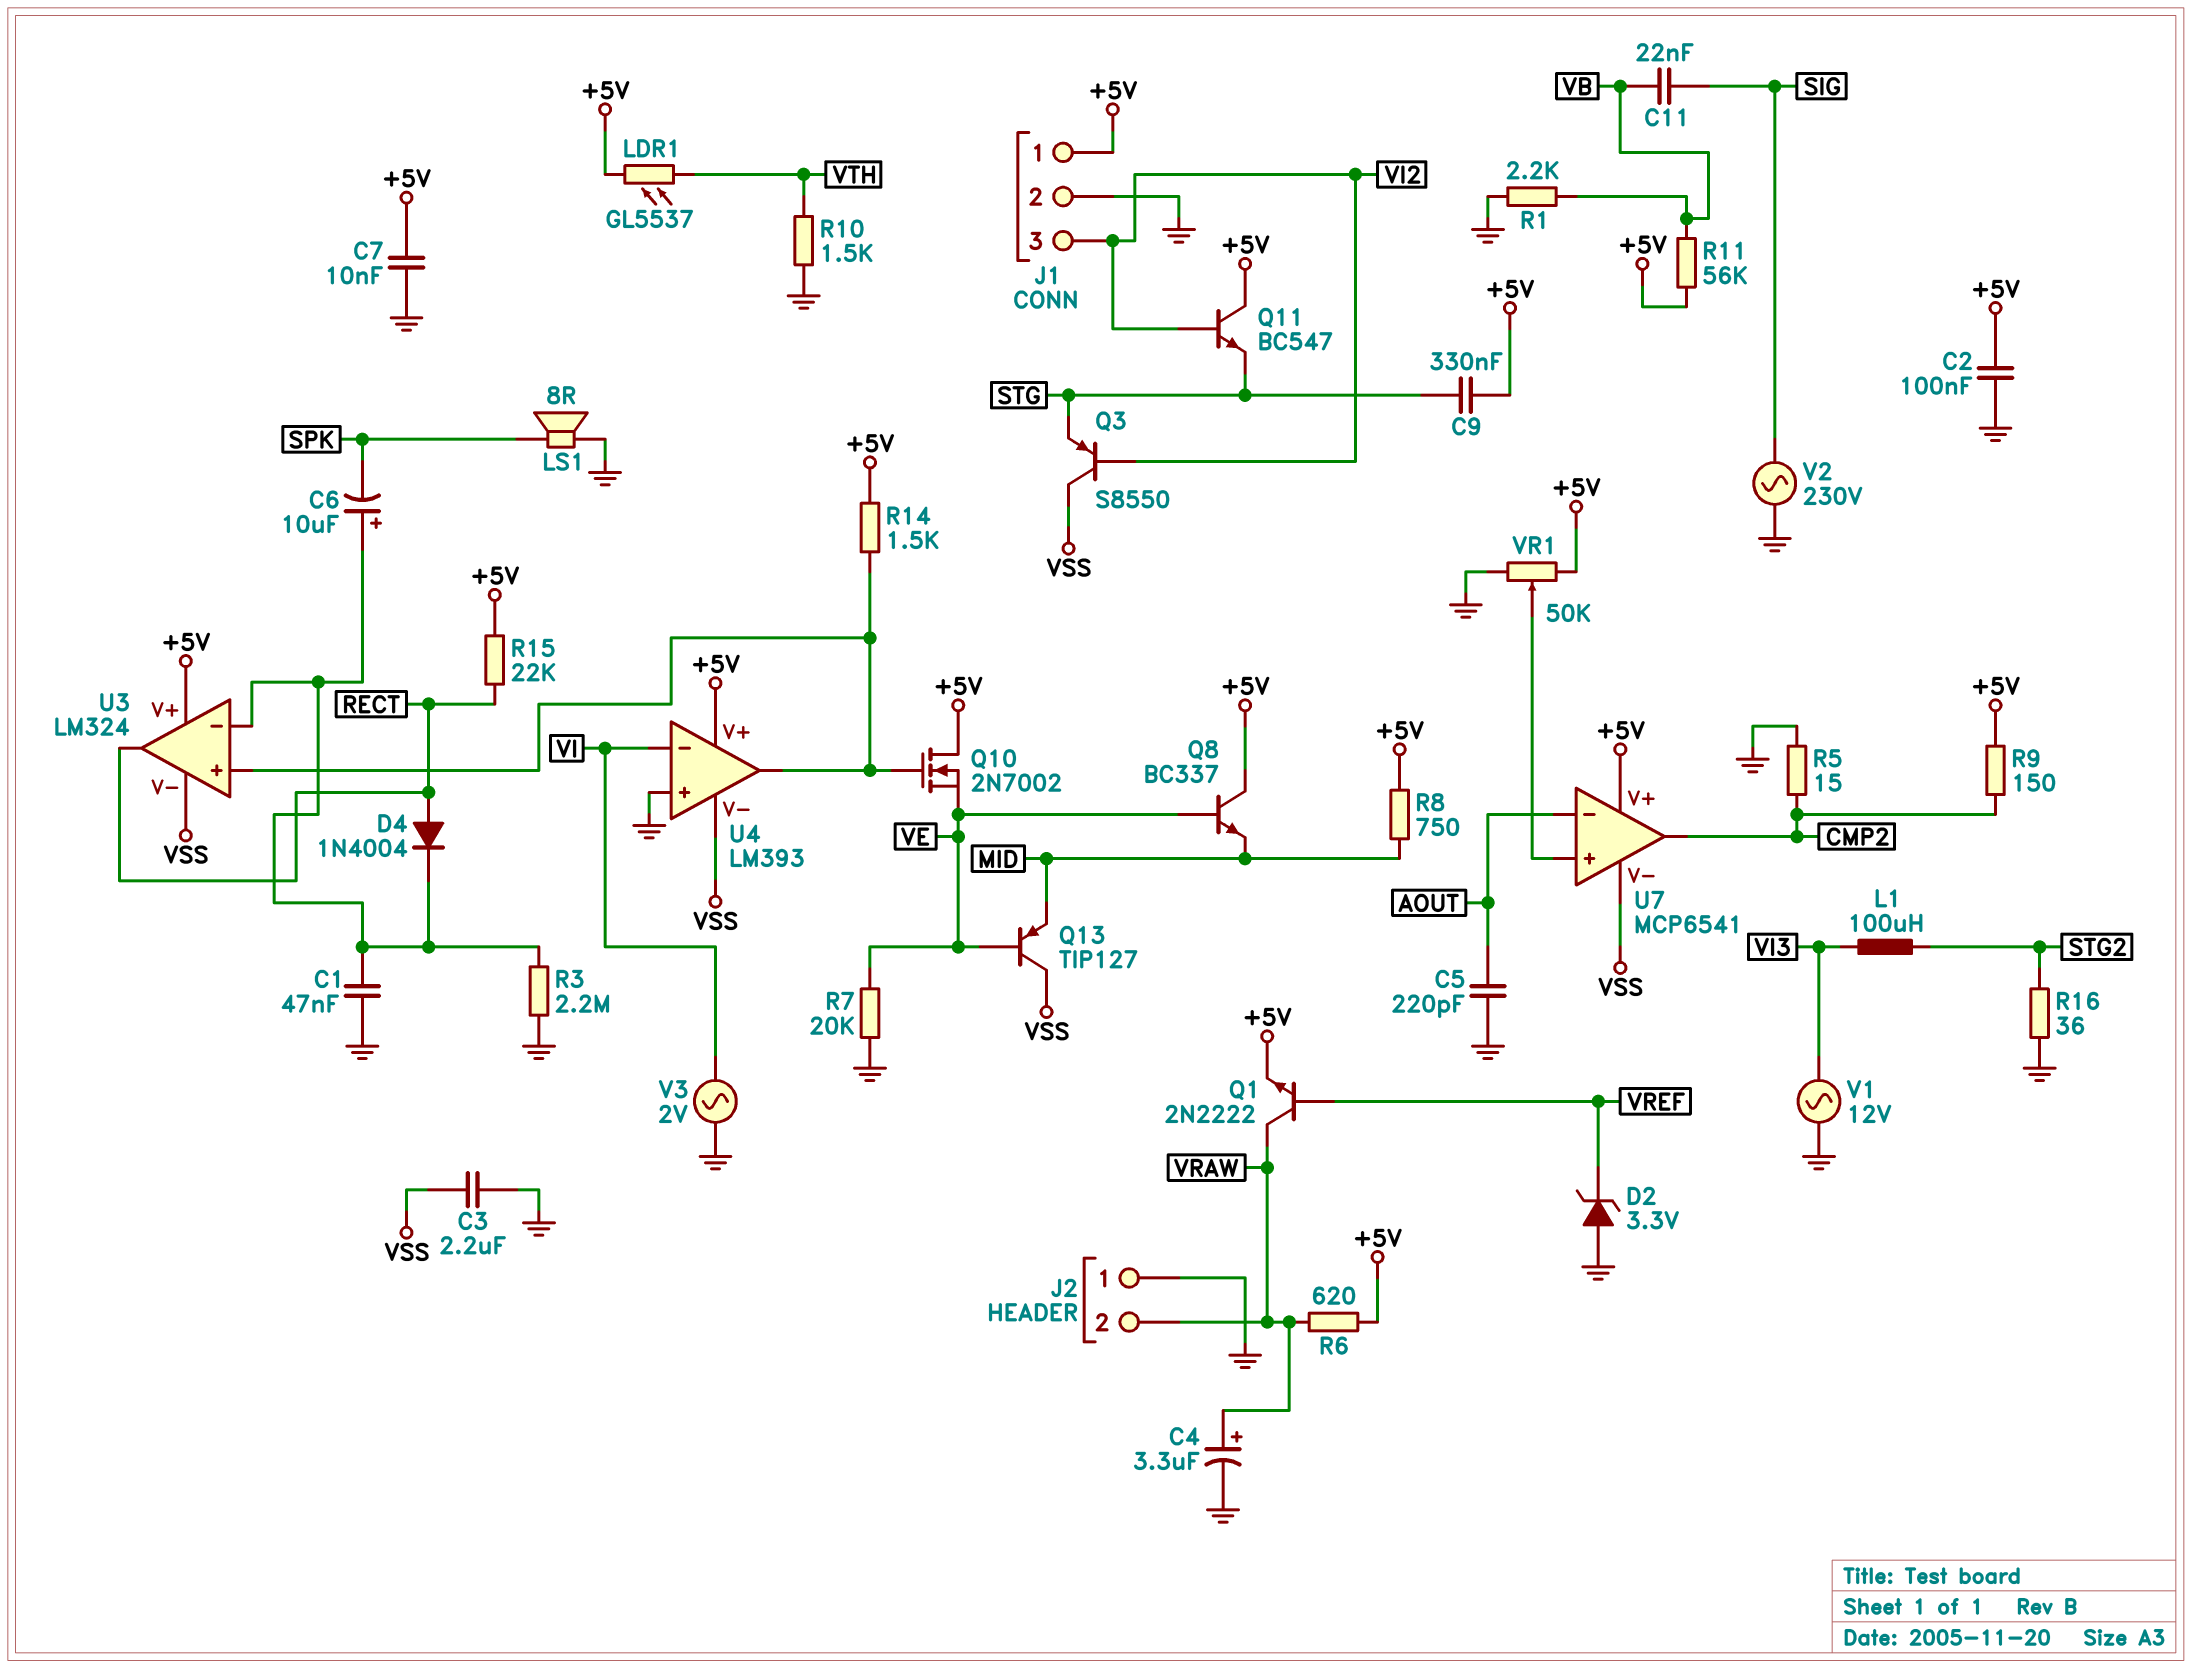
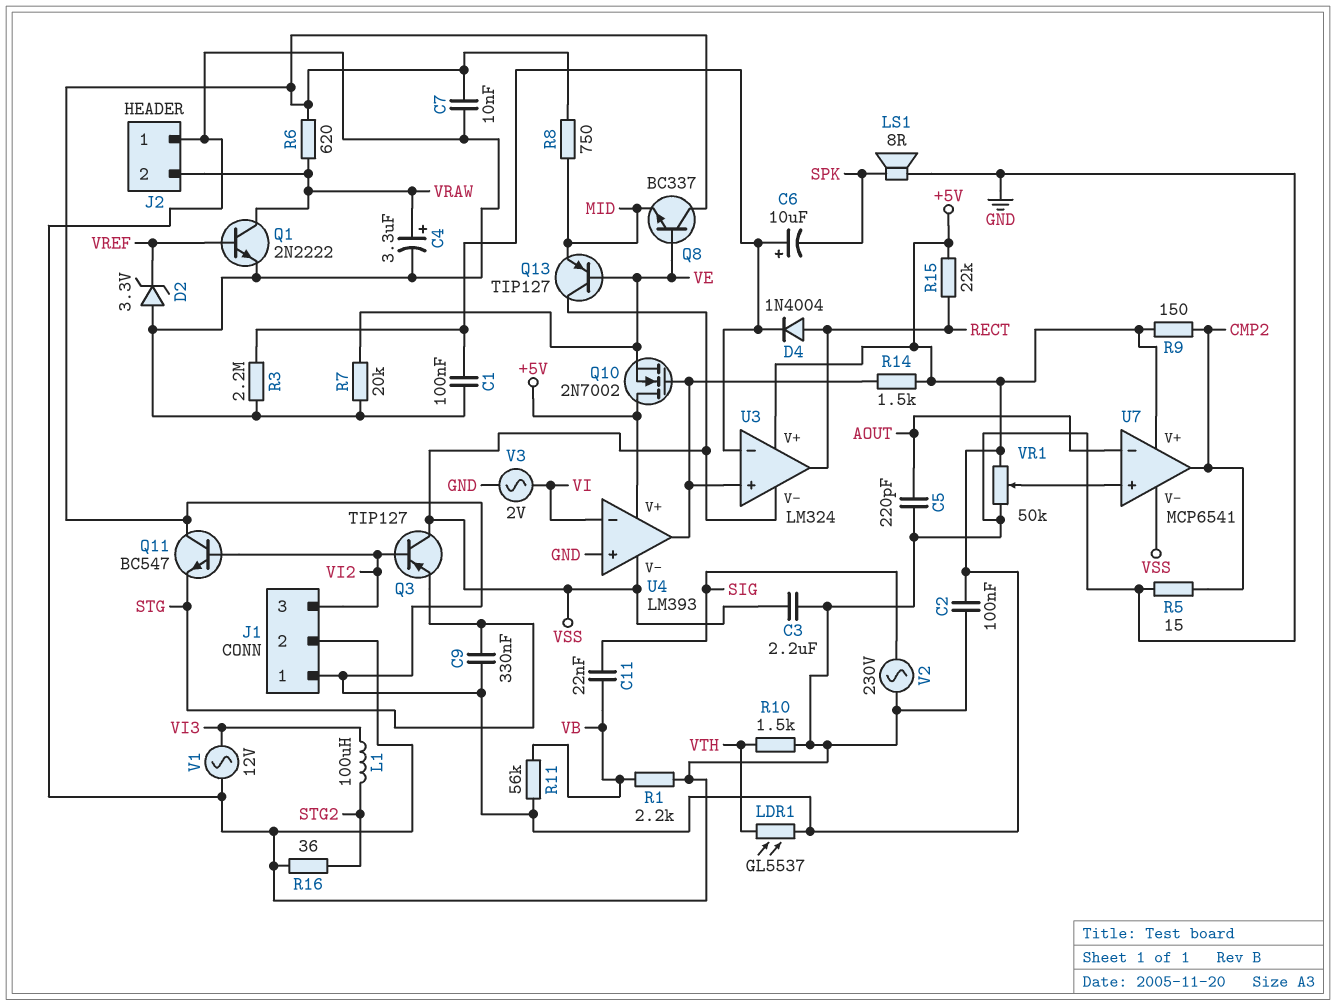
C1: 47nF (GND, U3/in-) -> 100nF (GND, U3/in-)
Q1: NPN 2N2222 (B VREF, C VRAW, E +5V) -> NPN 2N2222 (B VREF, C VRAW, E GND)
Q3: PNP S8550 (B VI2, C VSS, E STG) -> PNP TIP127 (B VI2, C VSS, E STG)

